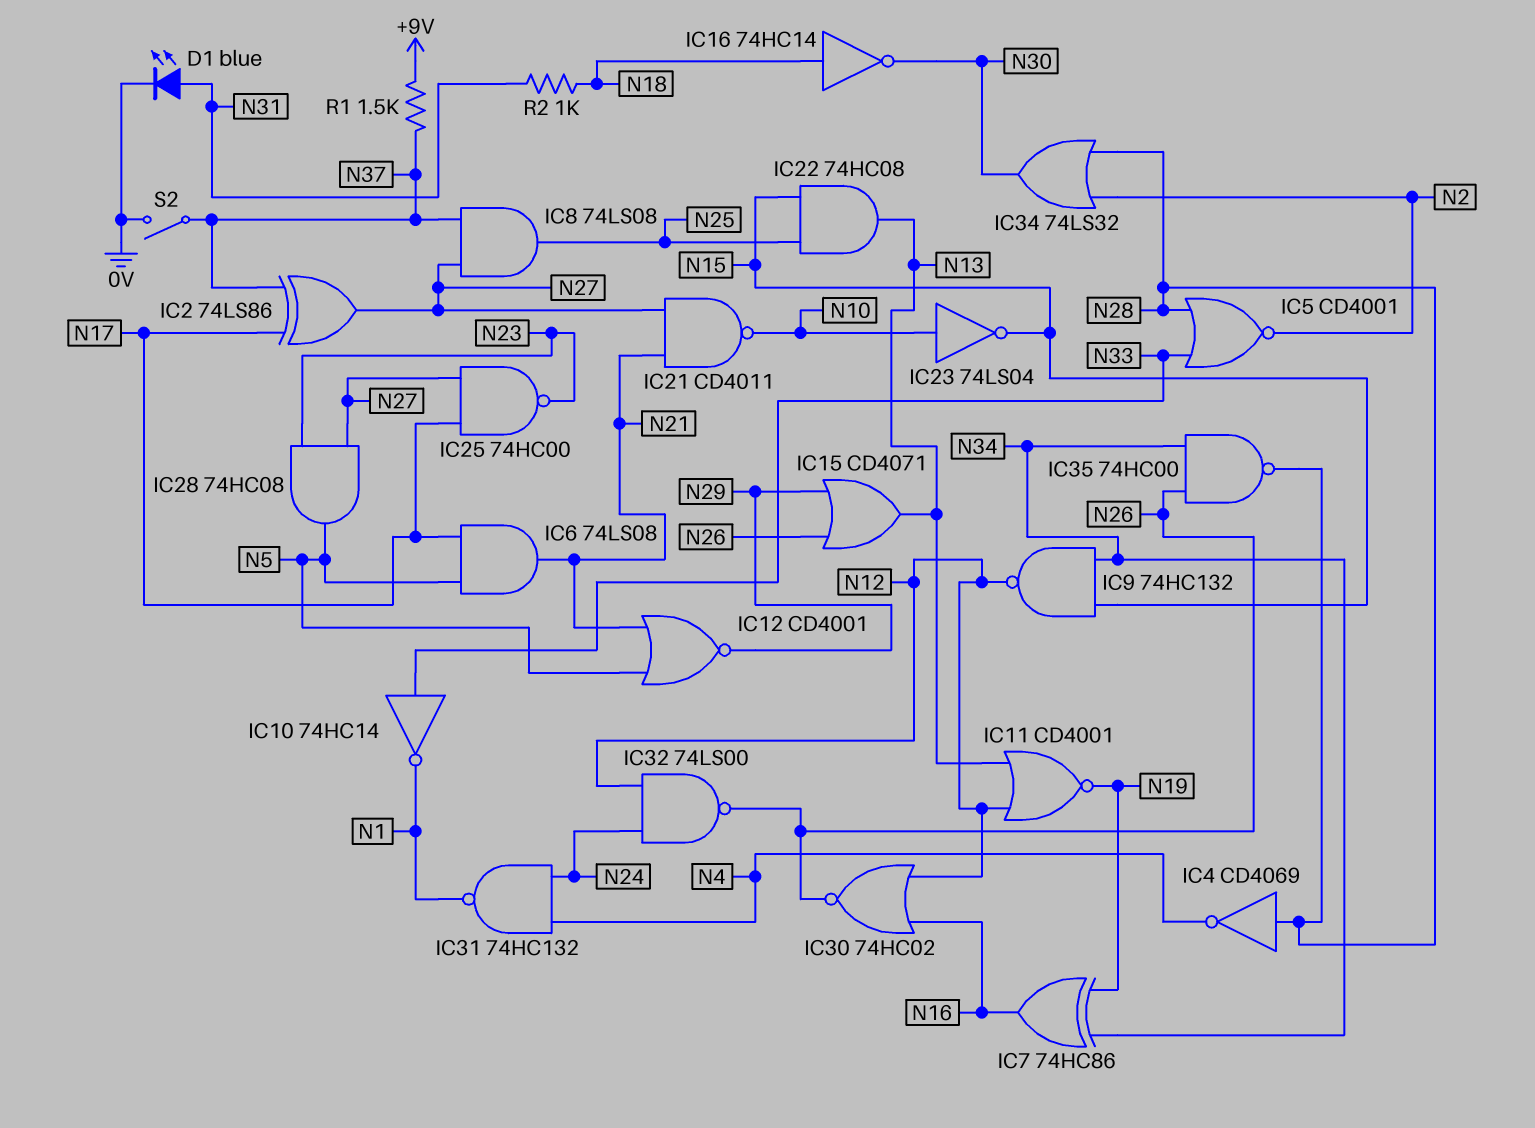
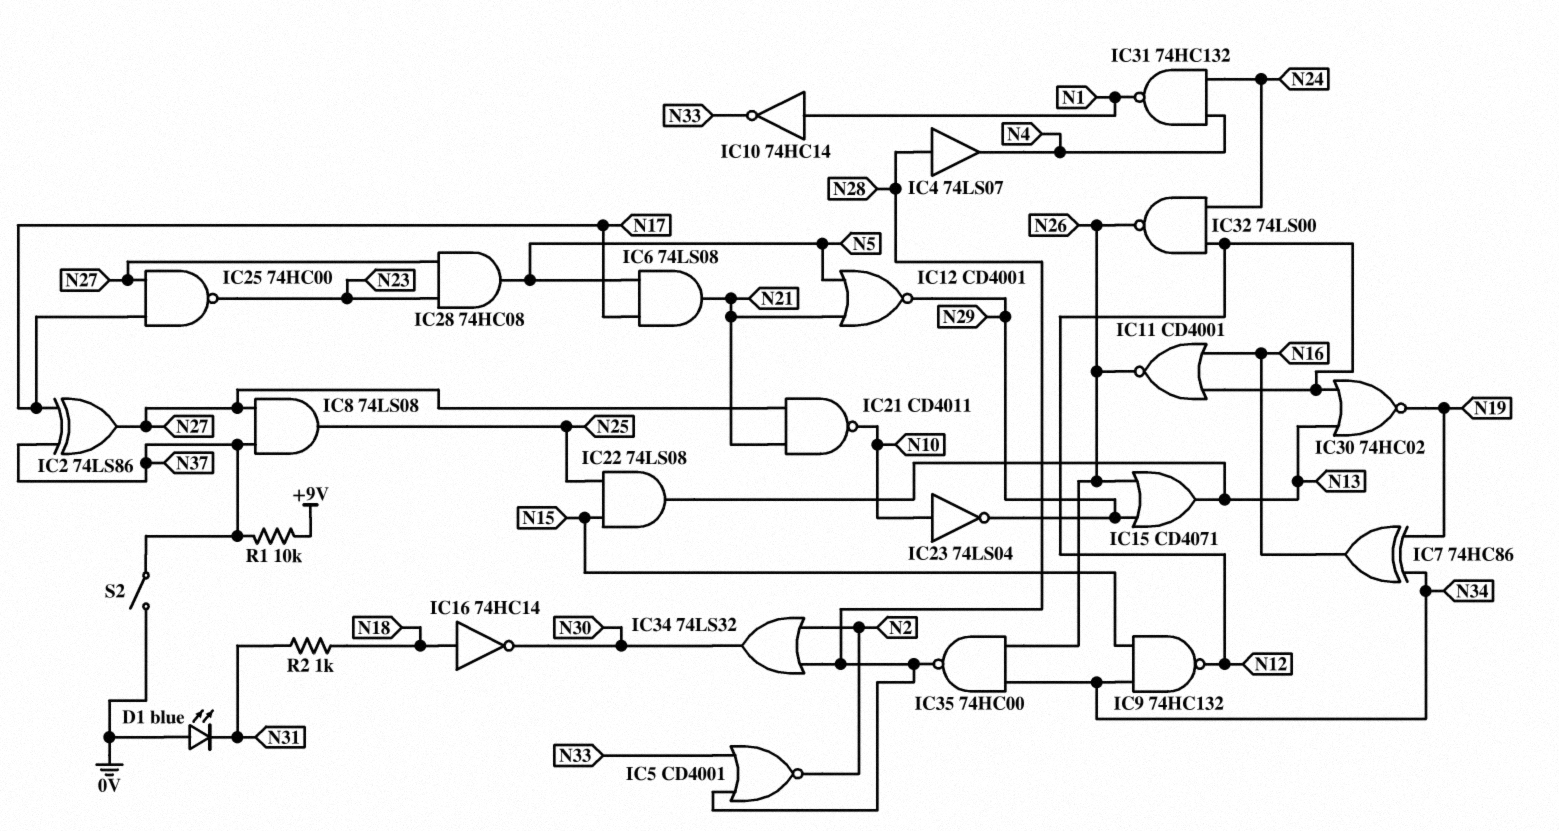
D1: LED blue (A N31, K 0V) -> LED blue (A 0V, K N31)
IC4: NOT CD4069 (in N28, out N4) -> buffer 74LS07 (in N28, out N4)
IC10: NOT 74HC14 (in N33, out N1) -> NOT 74HC14 (in N1, out N33)
IC11: NOR CD4001 (in N12, in N13, out N19) -> NOR CD4001 (in N12, in N16, out N26)
IC22: AND 74HC08 (in N15, in N25, out N13) -> AND 74LS08 (in N15, in N25, out N13)
IC23: NOT 74LS04 (in N10, out N15) -> NOT 74LS04 (in N10, out N29)
IC30: NOR 74HC02 (in N12, in N16, out N26) -> NOR 74HC02 (in N12, in N13, out N19)
R1: 1.5k (+9V, N37) -> 10k (+9V, N37)

